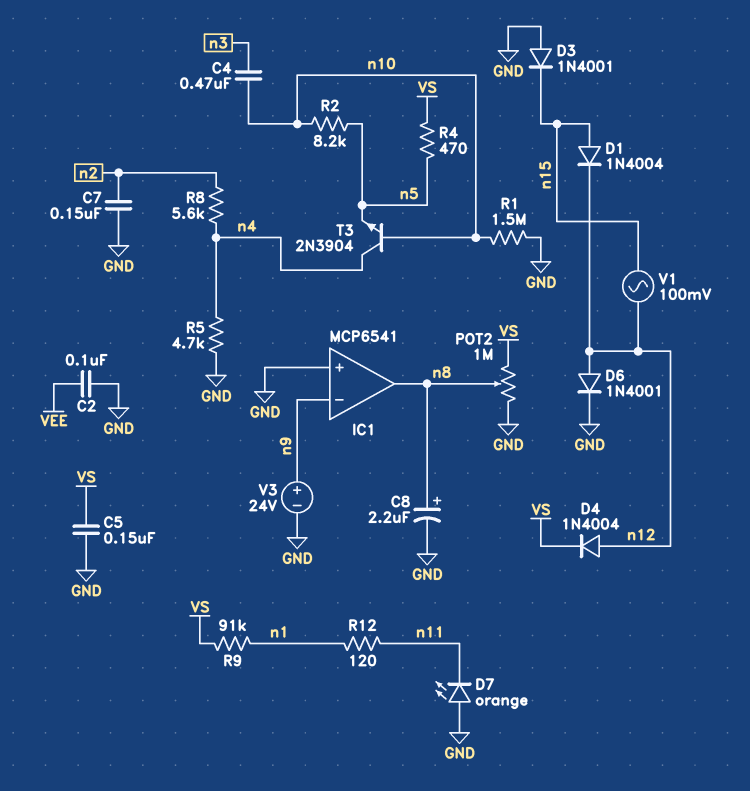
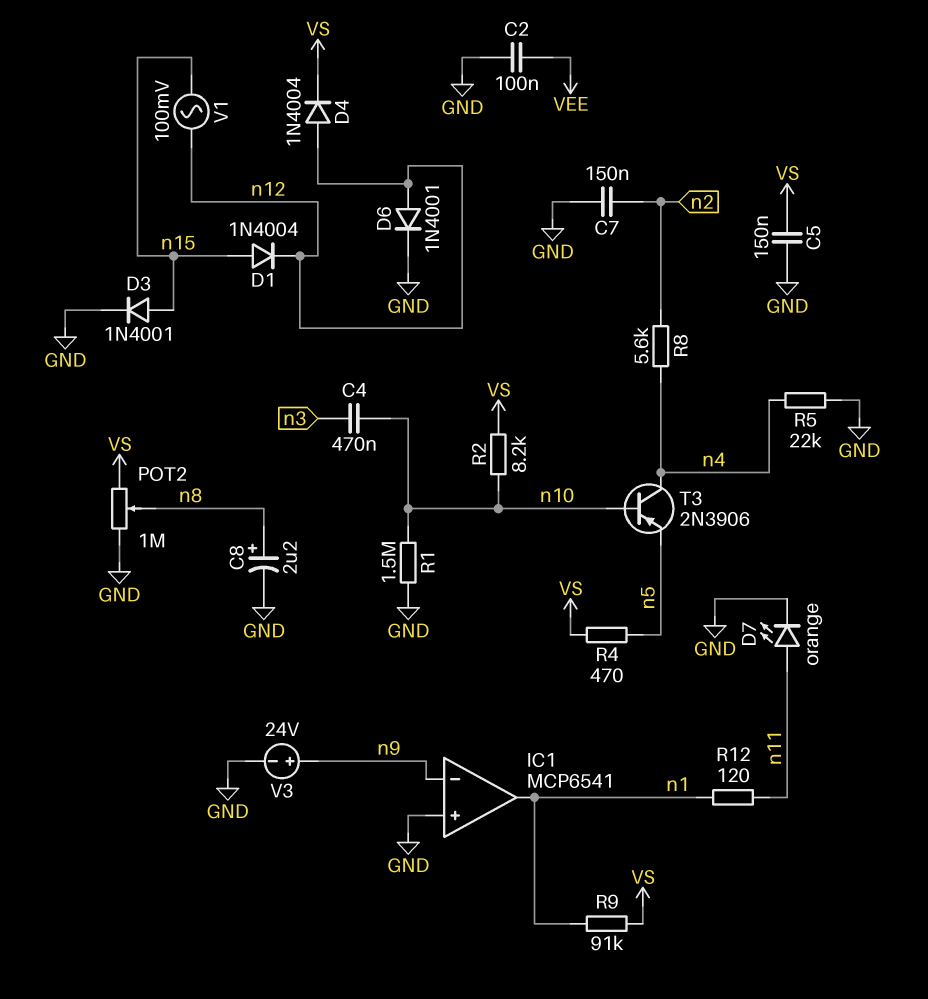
D3: diode 1N4001 (A GND, K n15) -> diode 1N4001 (A n15, K GND)
D7: LED orange (A GND, K n11) -> LED orange (A n11, K GND)
IC1 pin out: n8 -> n1
R2: 8.2k (n5, n10) -> 8.2k (VS, n10)
R5: 4.7k (GND, n4) -> 22k (GND, n4)
T3: NPN 2N3904 (B n10, C n4, E n5) -> PNP 2N3906 (B n10, C n4, E n5)

